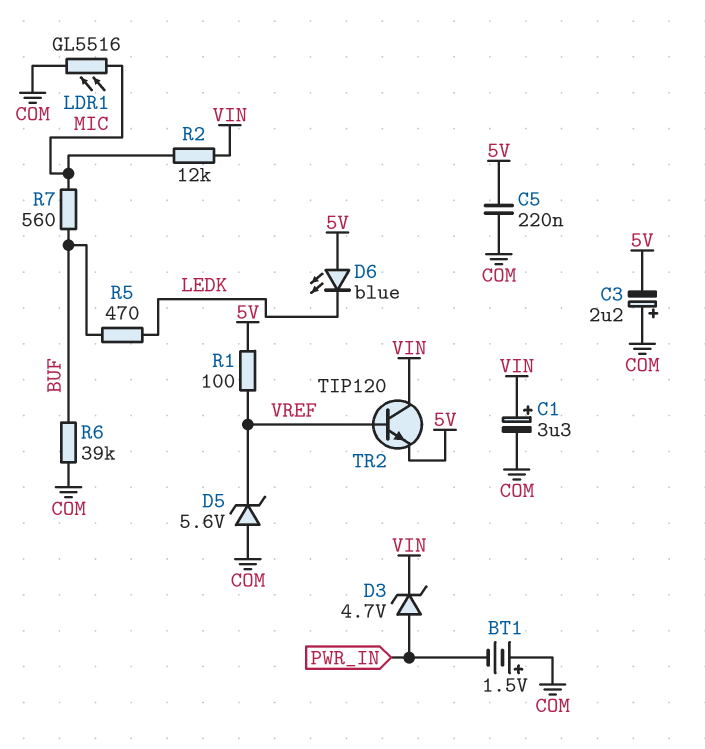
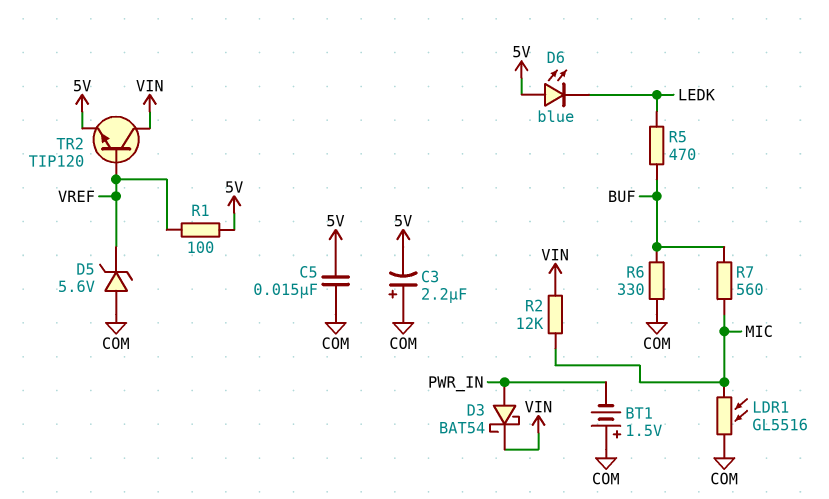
C1: 3.3uF (plus VIN, minus COM) -> none
C5: 220nF (5V, COM) -> 15nF (5V, COM)
D3: zener 4.7V (A PWR_IN, K VIN) -> schottky BAT54 (A PWR_IN, K VIN)
R6: 39k (BUF, COM) -> 330 (BUF, COM)

